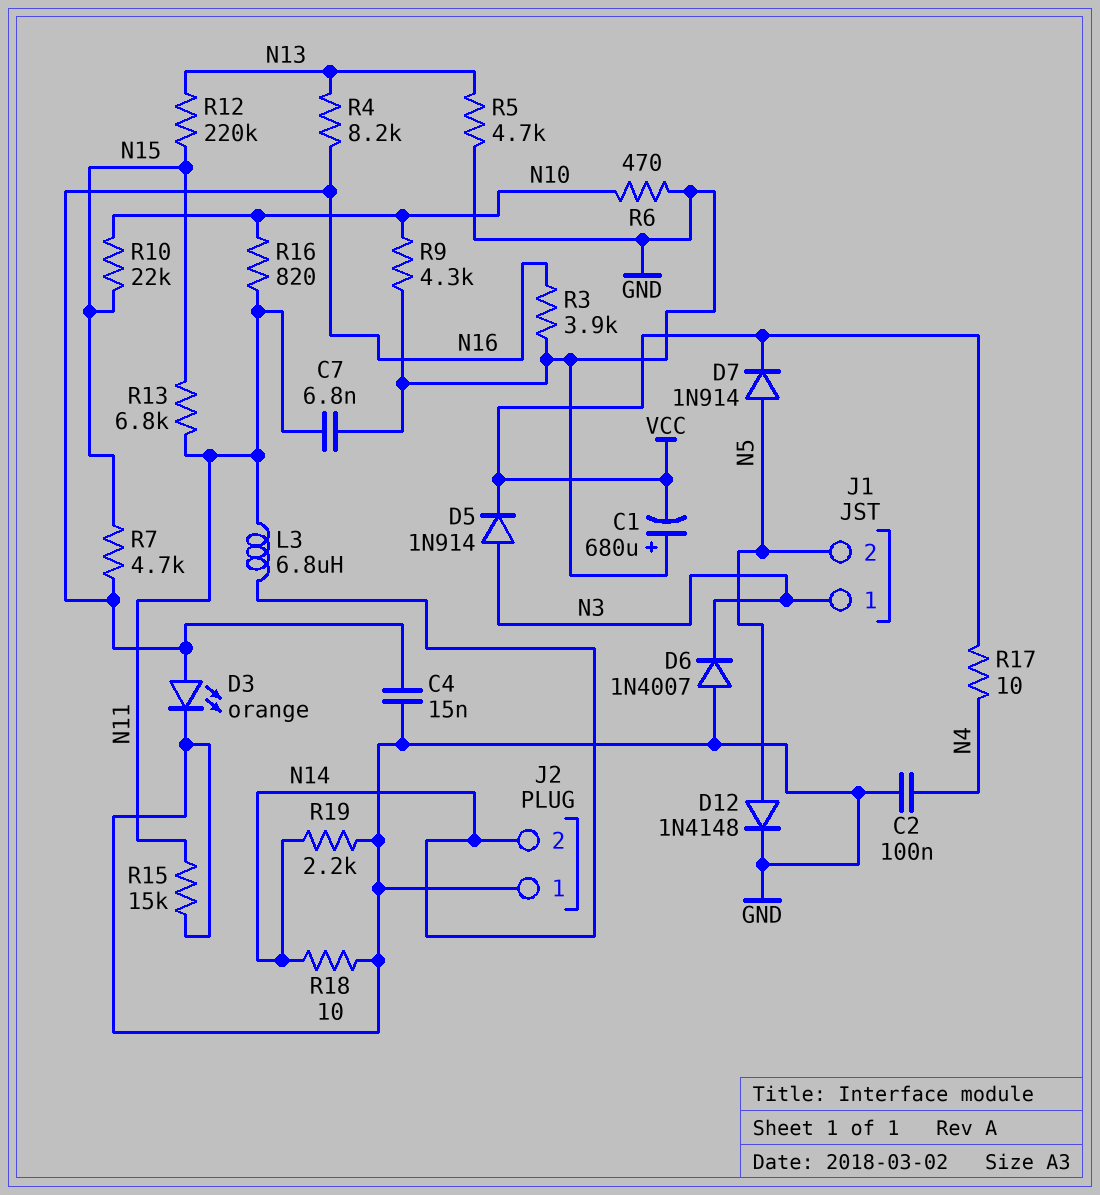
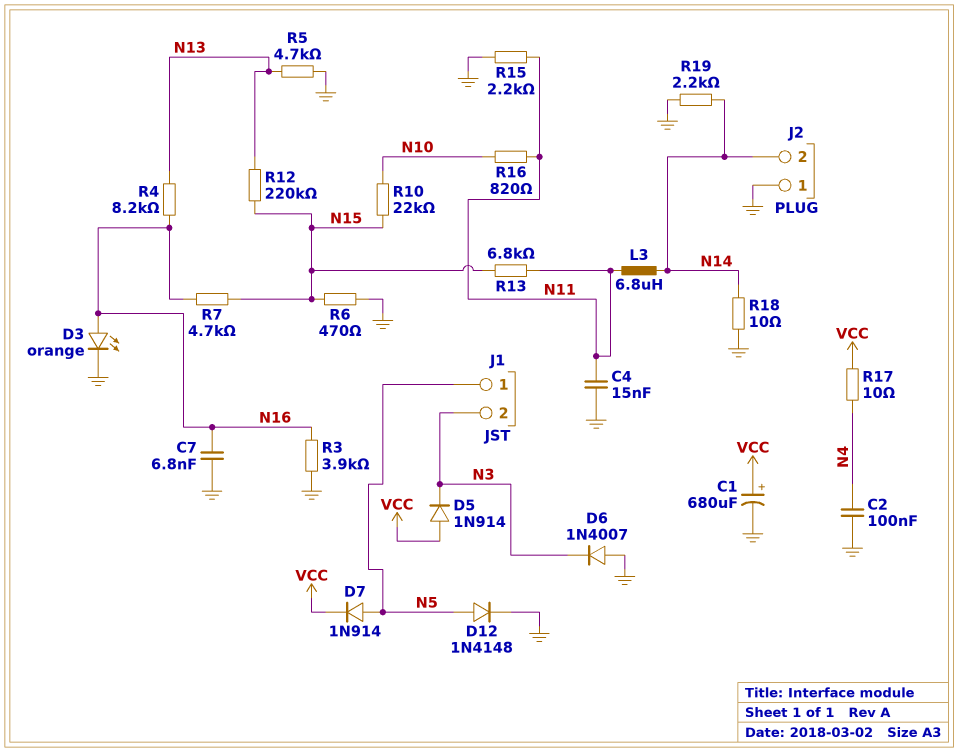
C1: 680uF (plus GND, minus VCC) -> 680uF (plus VCC, minus GND)
C4: 15nF (GND, N16) -> 15nF (GND, N11)
C7: 6.8nF (GND, N11) -> 6.8nF (GND, N16)
D5: diode 1N914 (A N3, K VCC) -> diode 1N914 (A VCC, K N3)
J1 pin 1: N3 -> N5
J1 pin 2: N5 -> N3
R6: 470 (GND, N10) -> 470 (GND, N15)
R9: 4.3k (GND, N10) -> none
R15: 15k (GND, N11) -> 2.2k (GND, N11)

